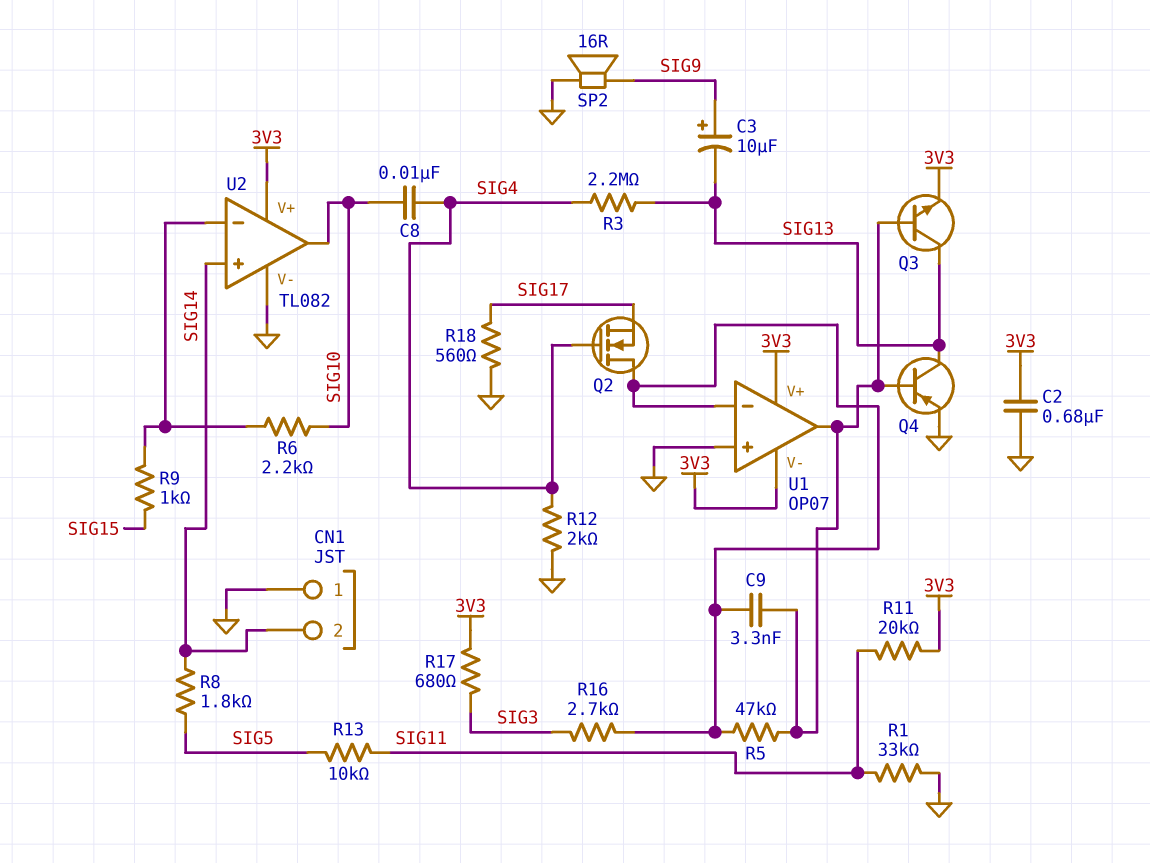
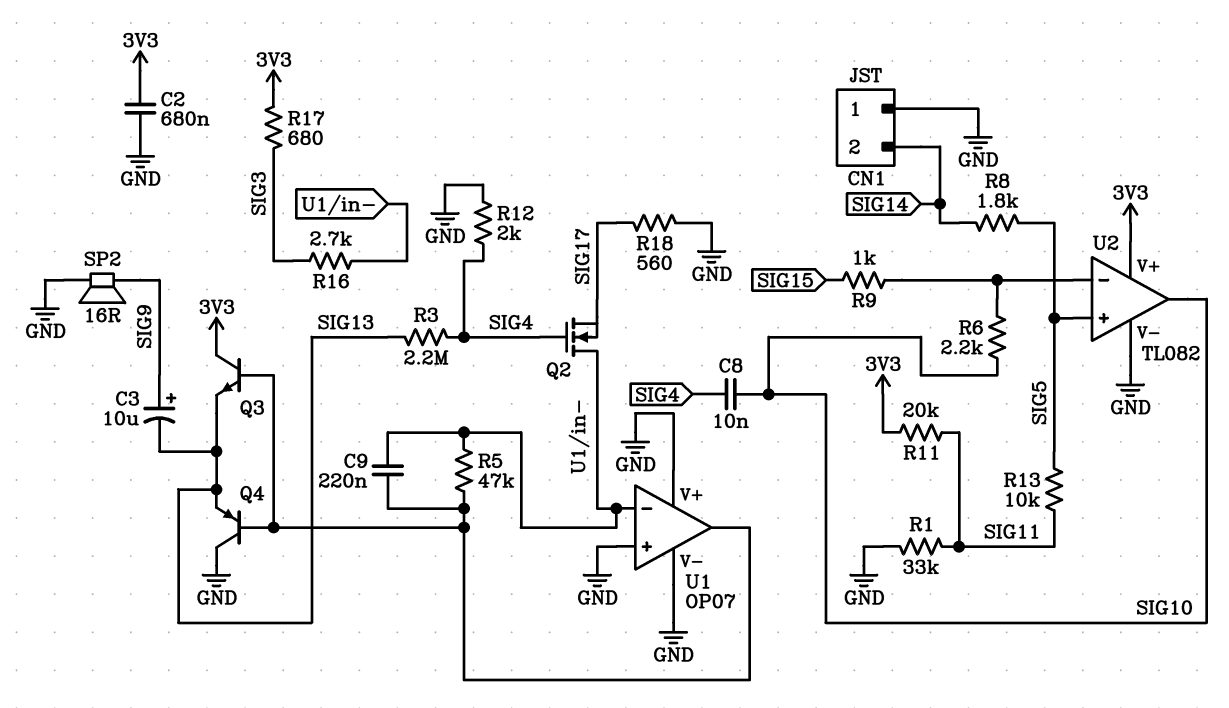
C9: 3.3nF (U1/in-, U1/out) -> 220nF (U1/in-, U1/out)
Q3: NPN (B U1/out, C SIG13, E 3V3) -> NPN (B U1/out, C 3V3, E SIG13)
Q4: PNP (B U1/out, C SIG13, E GND) -> PNP (B U1/out, C GND, E SIG13)
U1 pin V+: 3V3 -> GND
U1 pin V-: 3V3 -> GND
U2 pin in+: SIG14 -> SIG5

